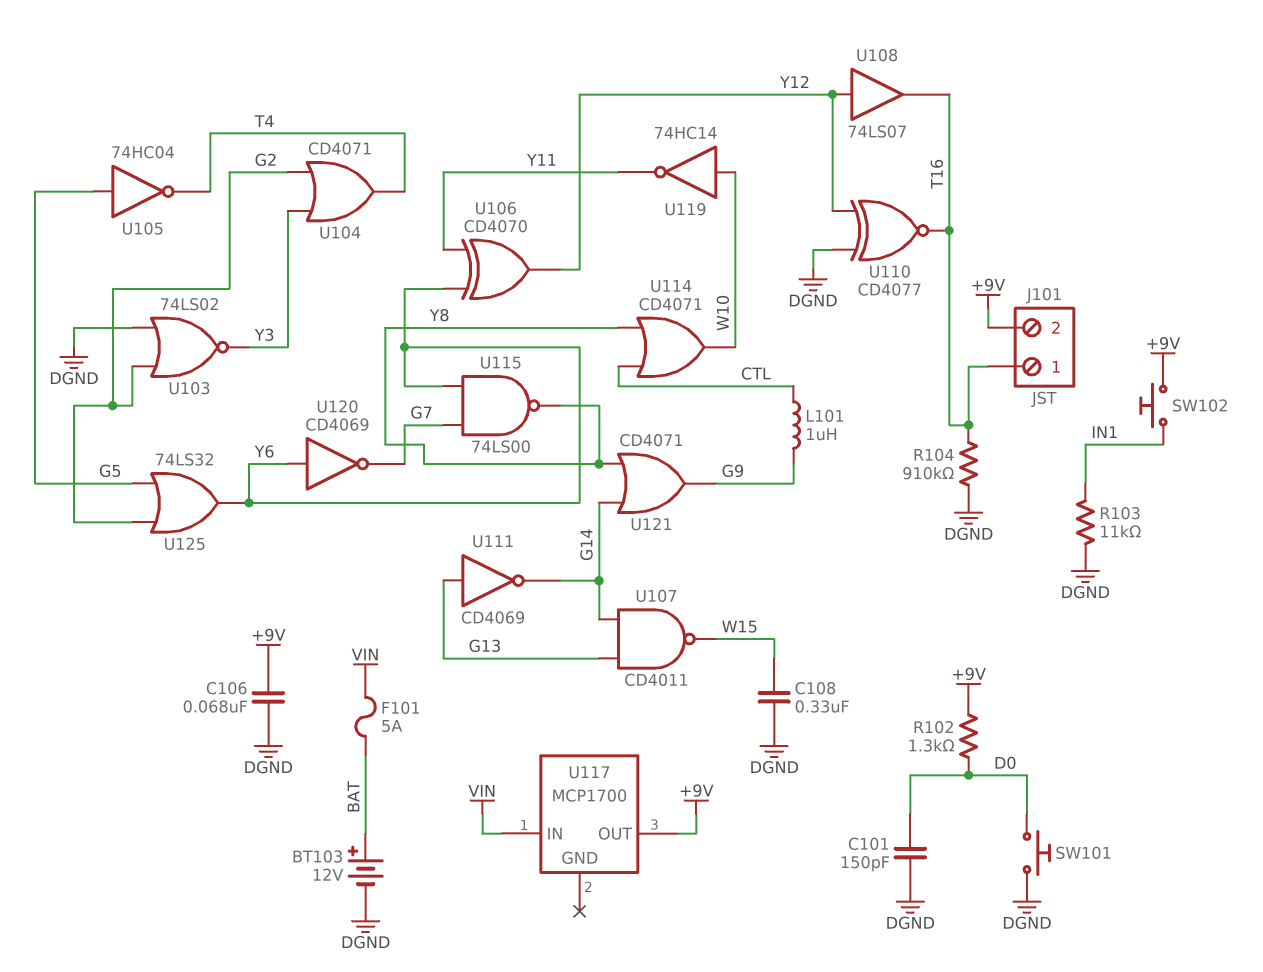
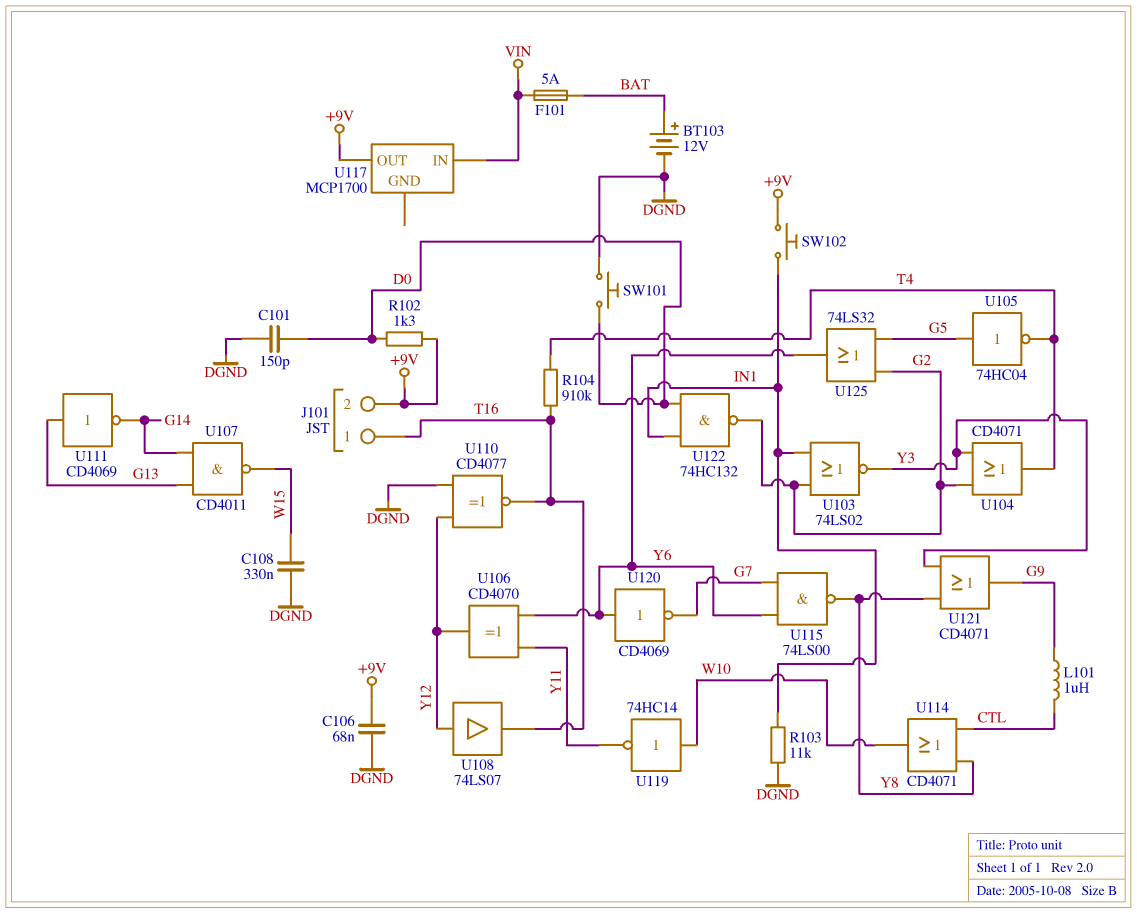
R104: 910k (DGND, T16) -> 910k (T4, T16)
U103: NOR 74LS02 (in DGND, in G2, out Y3) -> NOR 74LS02 (in G2, in IN1, out Y3)
U121: OR CD4071 (in G14, in Y8, out G9) -> OR CD4071 (in Y3, in Y8, out G9)
U122: none -> NAND 74HC132 (in D0, in IN1, out G2)

